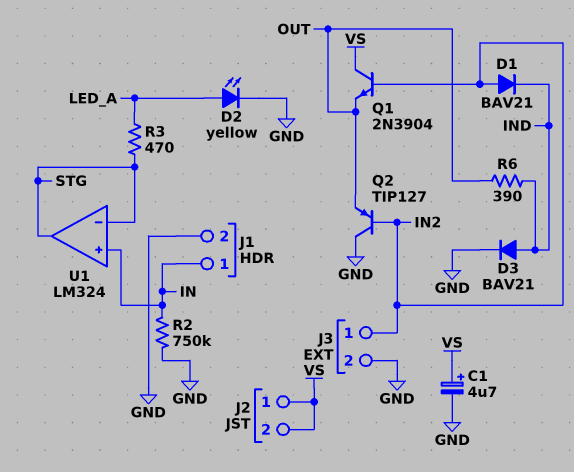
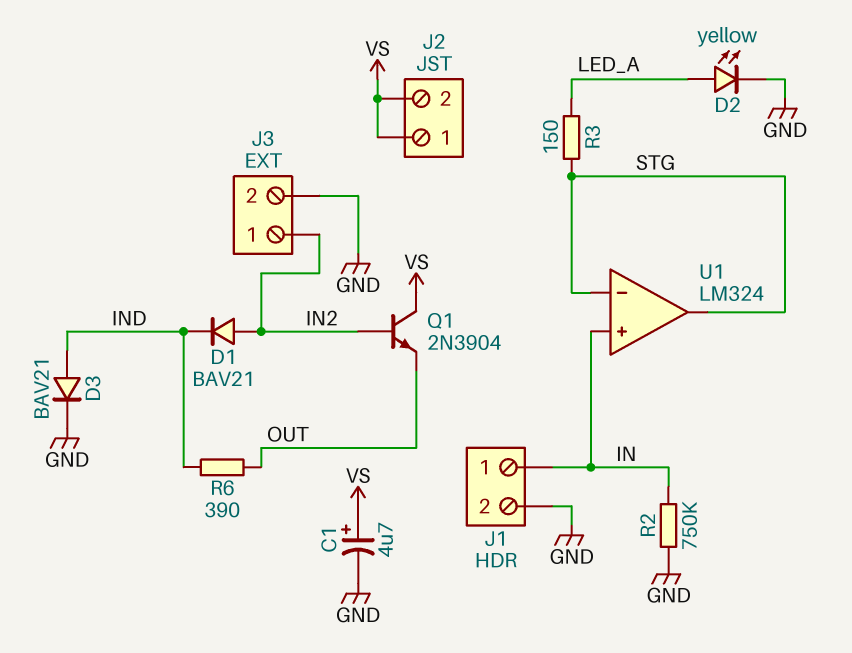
Q2: PNP TIP127 (B IN2, C GND, E OUT) -> none
R3: 470 (LED_A, STG) -> 150 (LED_A, STG)

